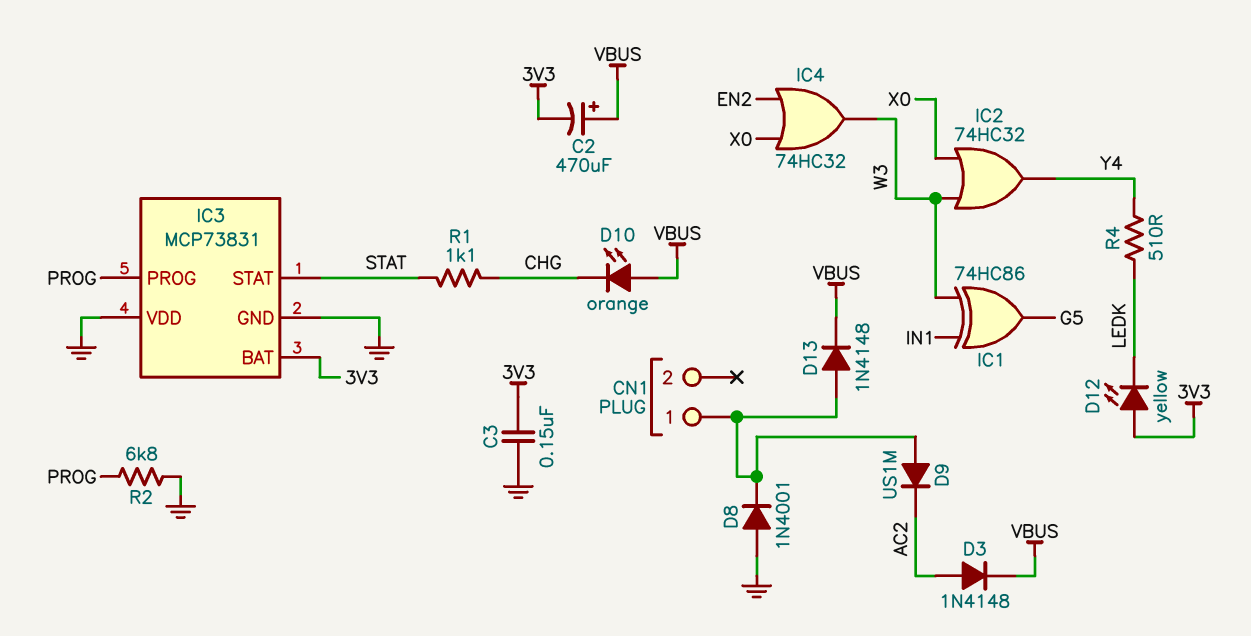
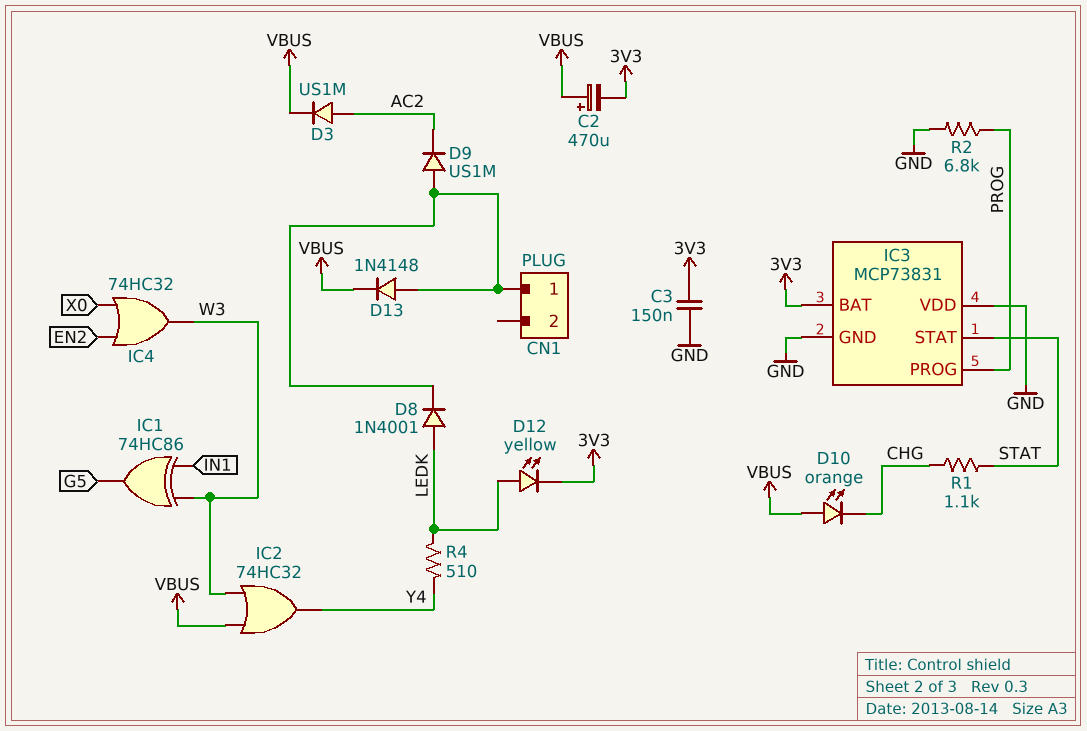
D3: diode 1N4148 (A AC2, K VBUS) -> diode US1M (A AC2, K VBUS)
D8: diode 1N4001 (A GND, K CN1/1) -> diode 1N4001 (A LEDK, K CN1/1)
D12: LED yellow (A 3V3, K LEDK) -> LED yellow (A LEDK, K 3V3)
IC2: OR 74HC32 (in W3, in X0, out Y4) -> OR 74HC32 (in VBUS, in W3, out Y4)

